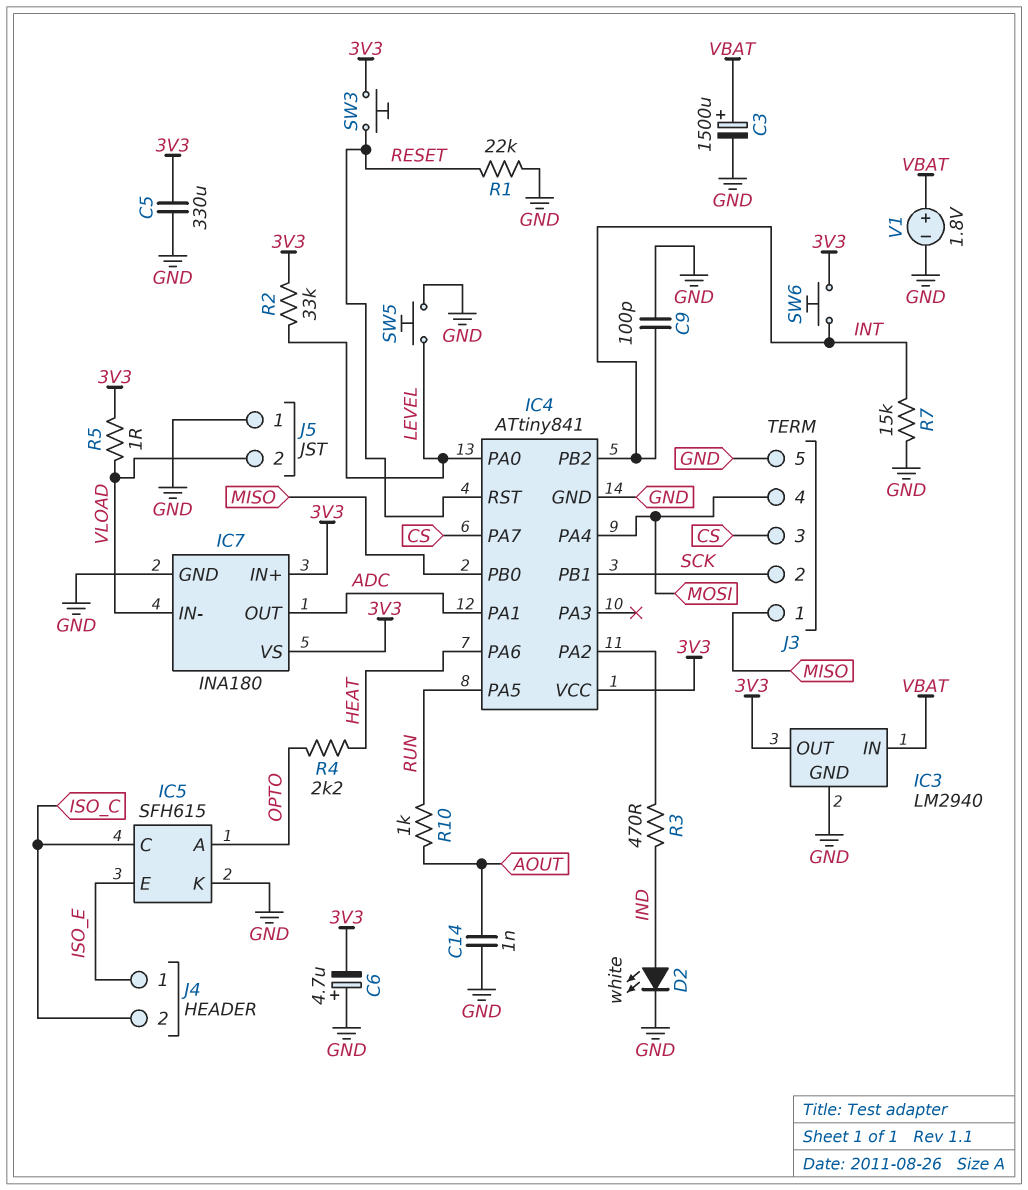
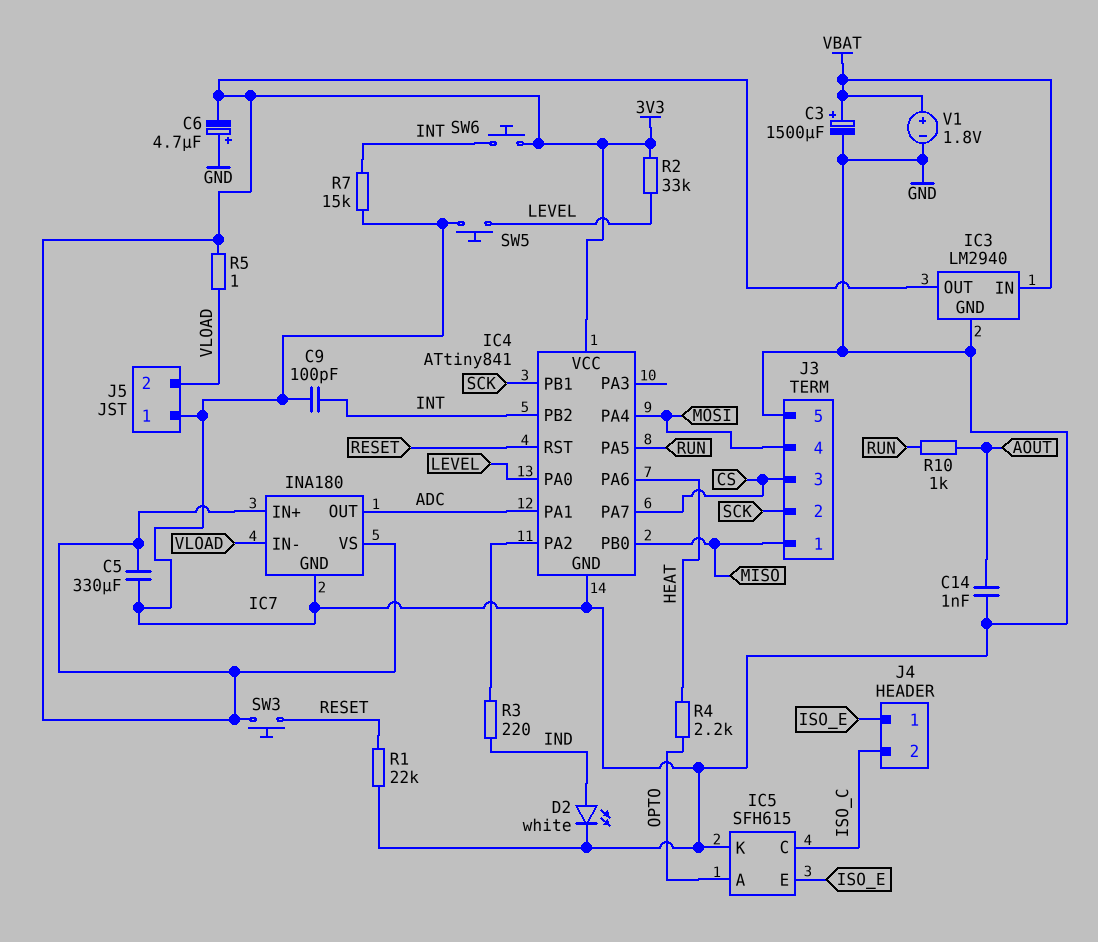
R3: 470 (IC4/PA2, IND) -> 220 (IC4/PA2, IND)

